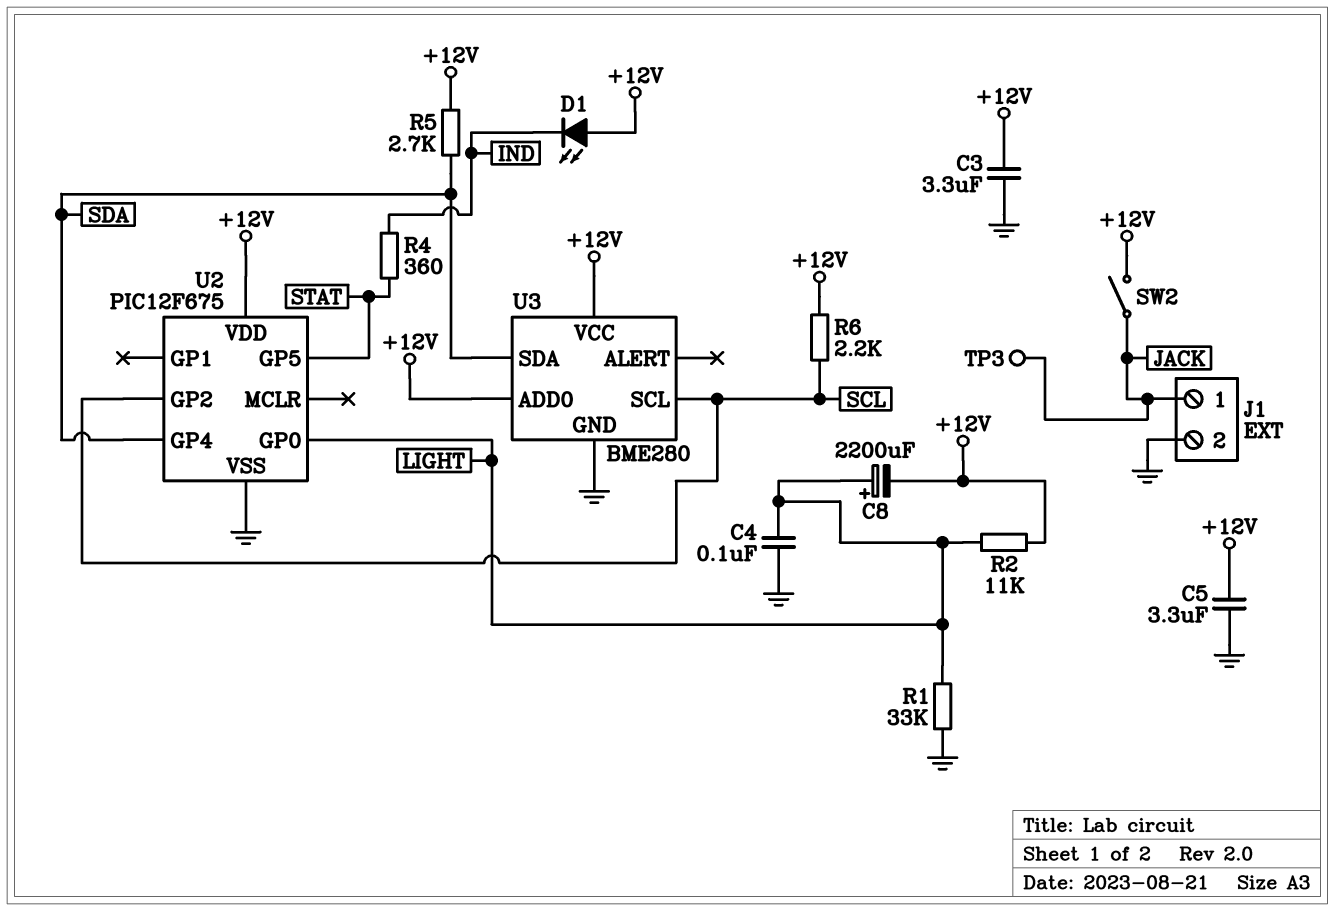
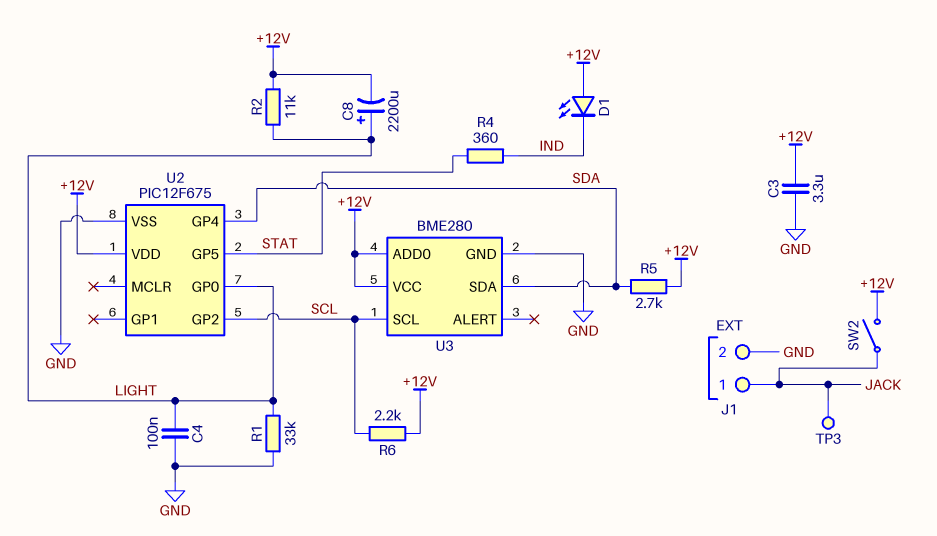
C5: 3.3uF (+12V, GND) -> none

